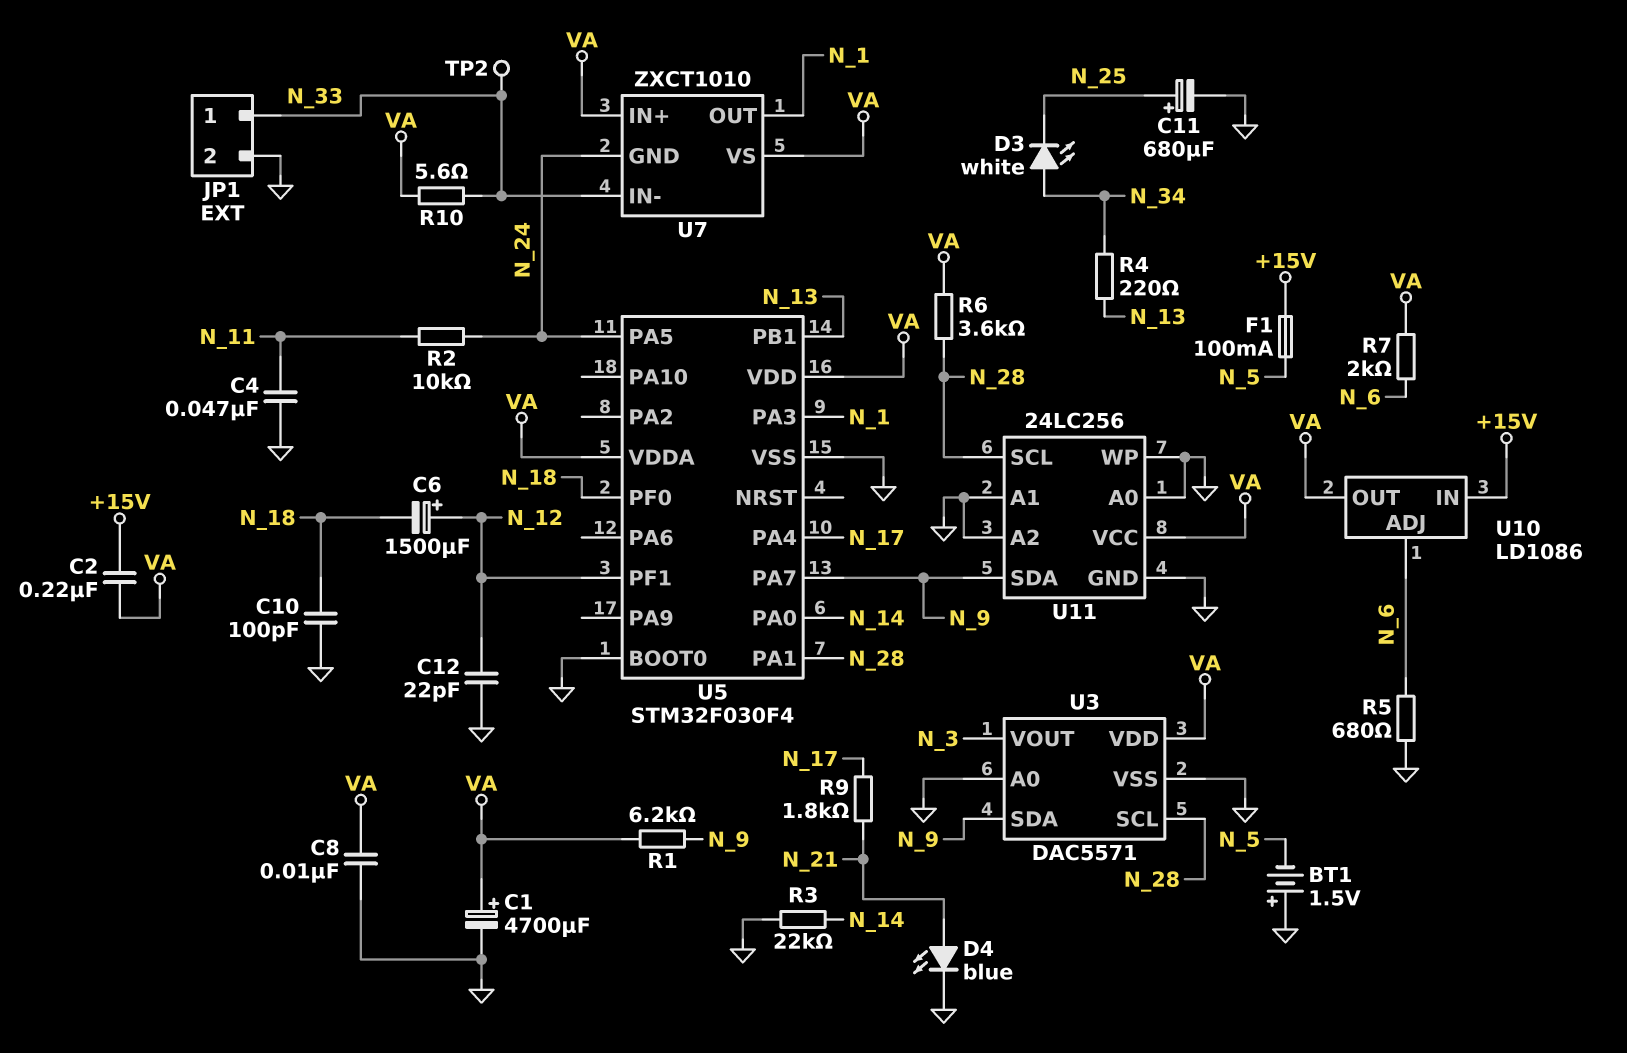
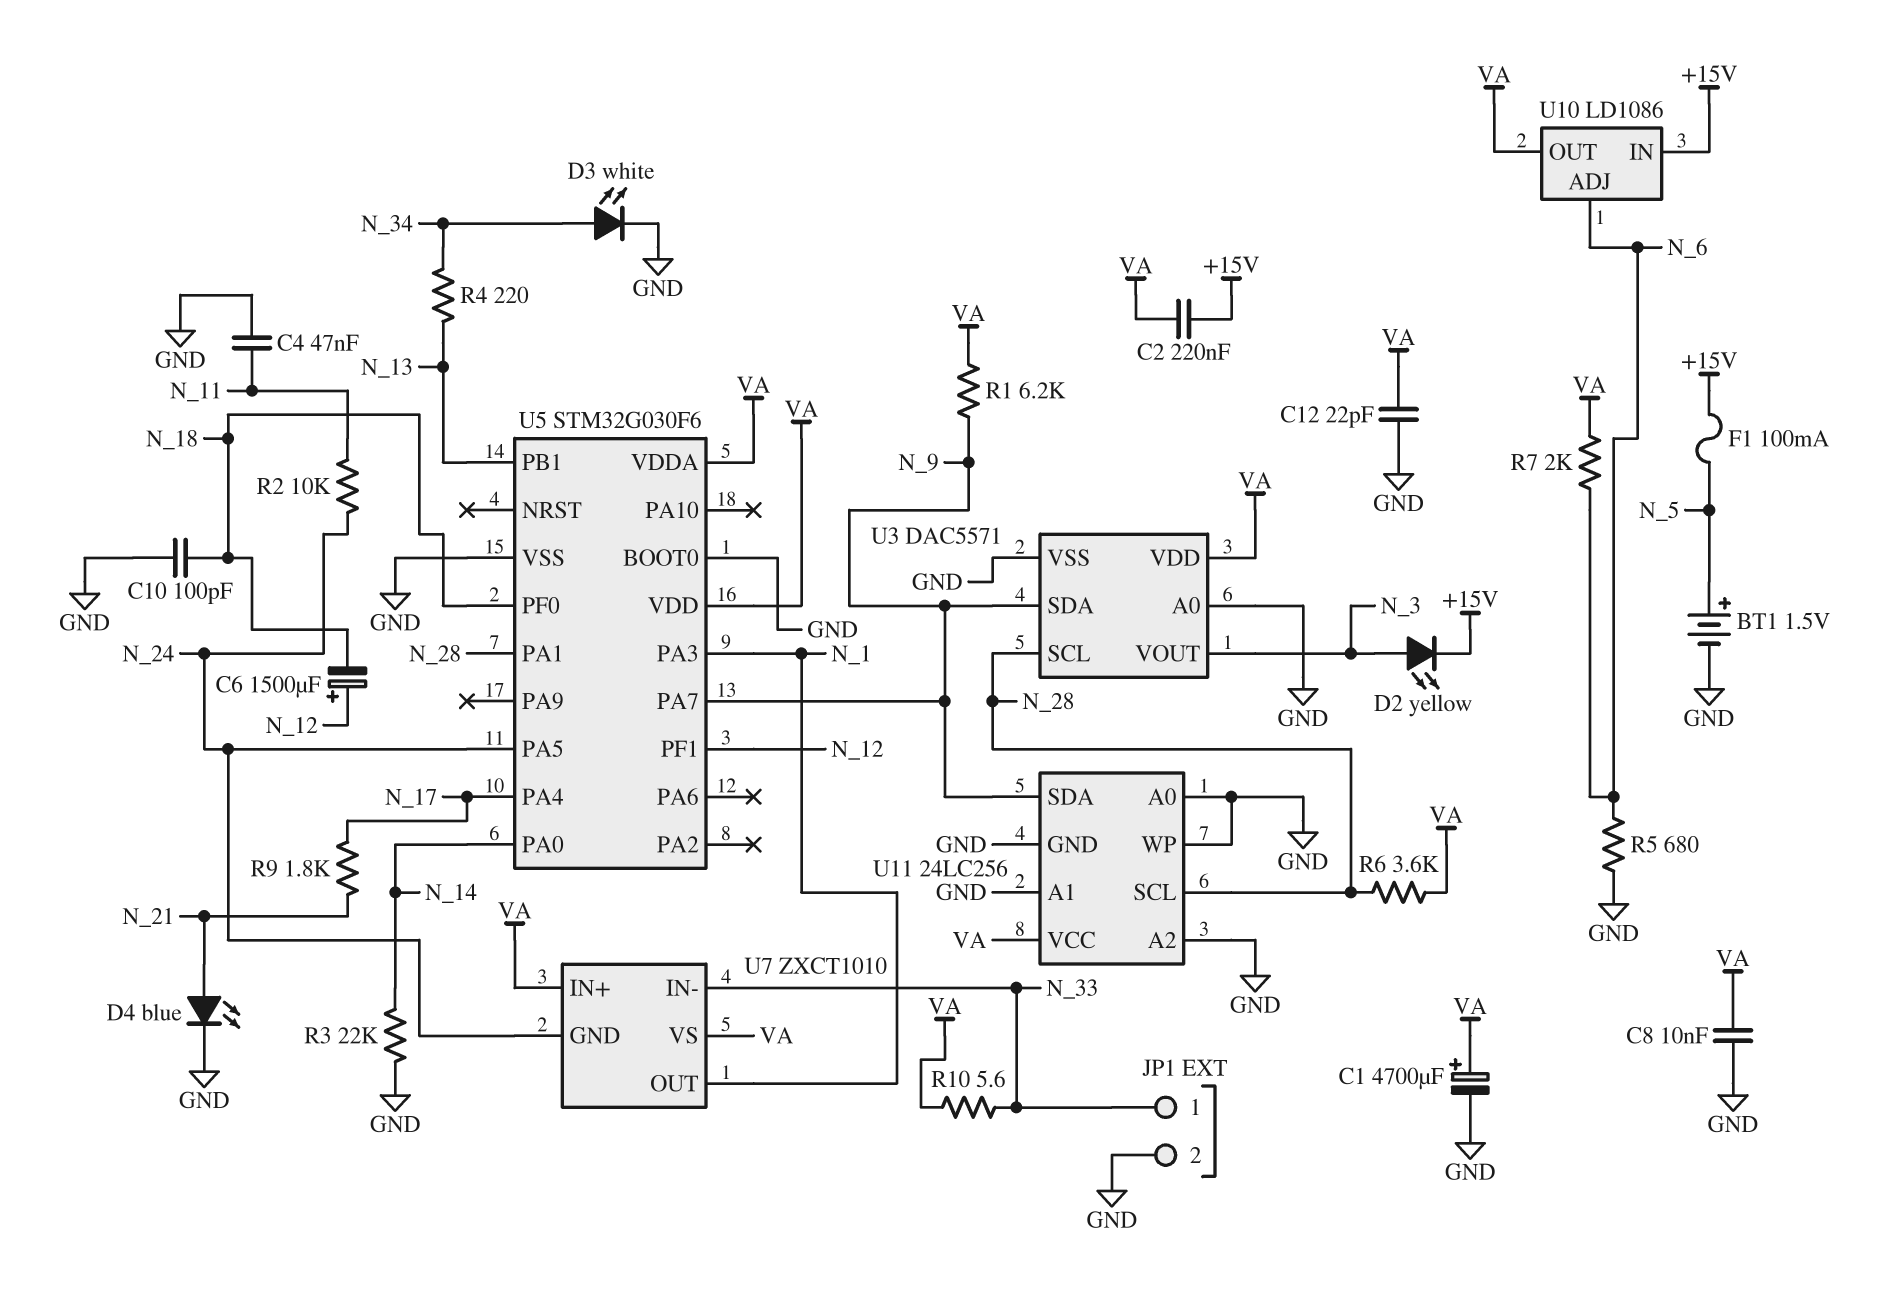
BT1: 1.5V (plus GND, minus N_5) -> 1.5V (plus N_5, minus GND)
C11: 680uF (plus N_25, minus GND) -> none
C12: 22pF (GND, N_12) -> 22pF (GND, VA)
D2: none -> LED yellow (A N_3, K +15V)
D3: LED white (A N_34, K N_25) -> LED white (A N_34, K GND)
TP2: test point (N_33) -> none
U5: STM32F030F4 -> STM32G030F6

